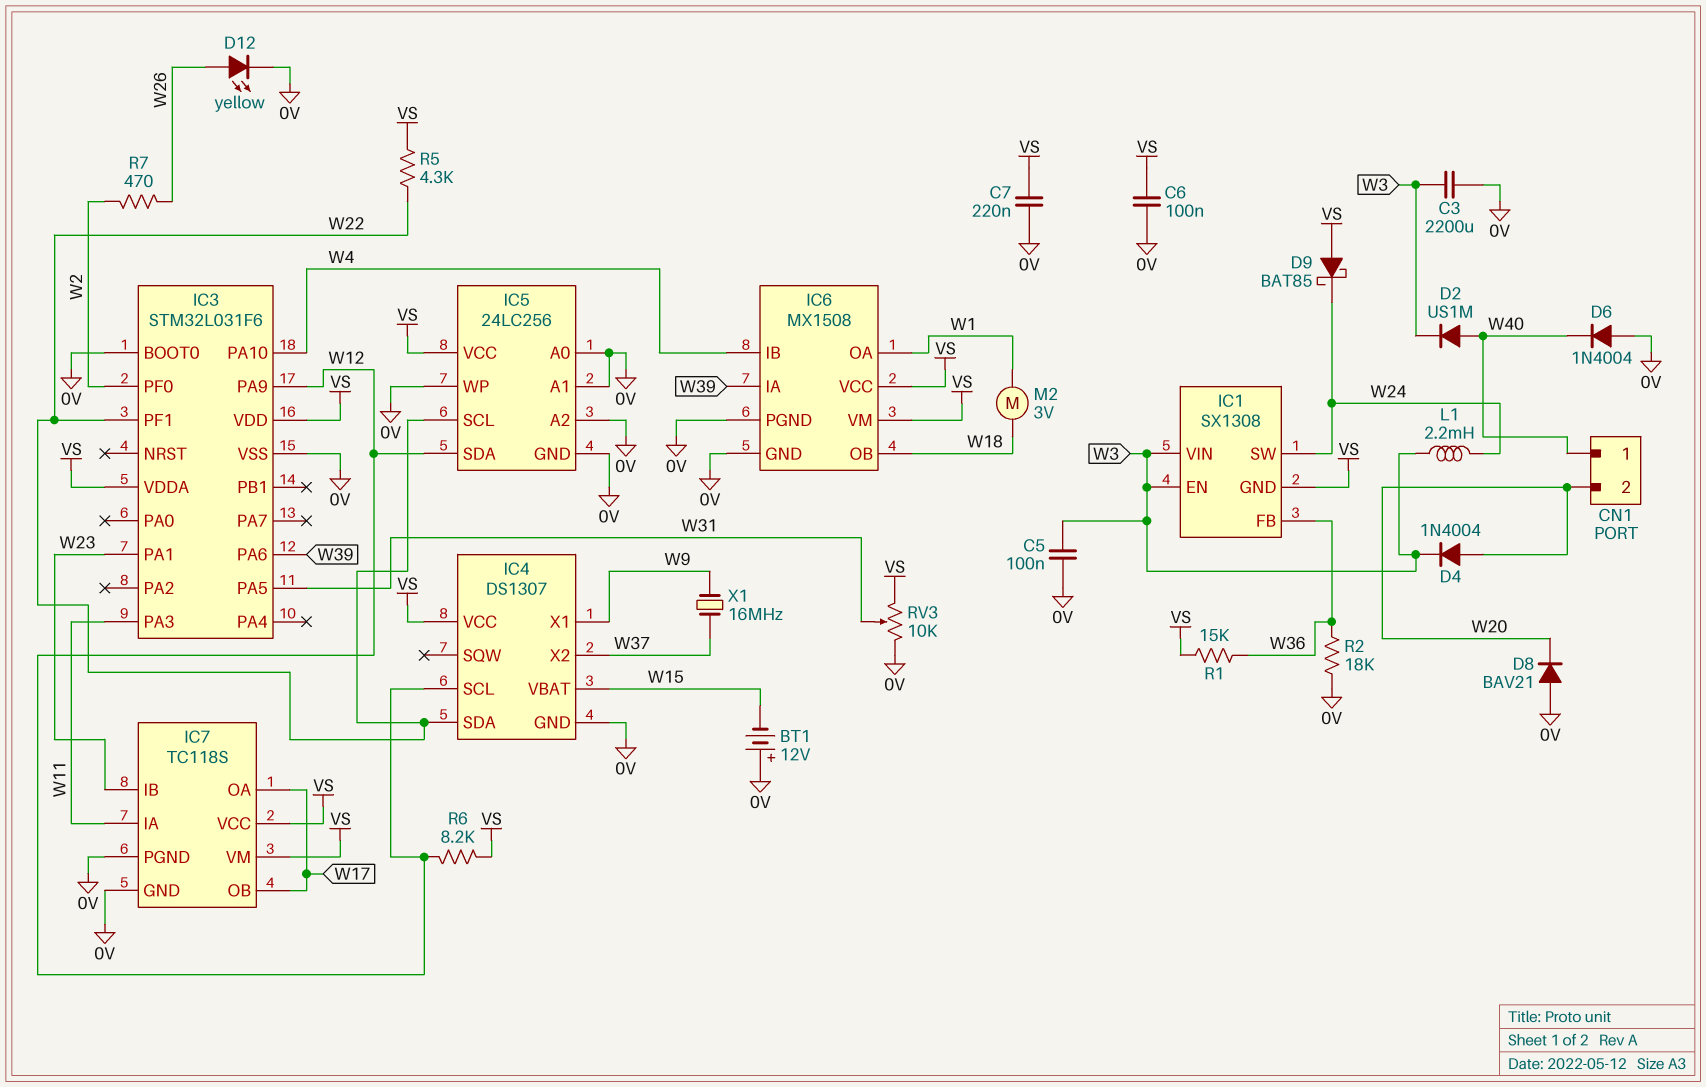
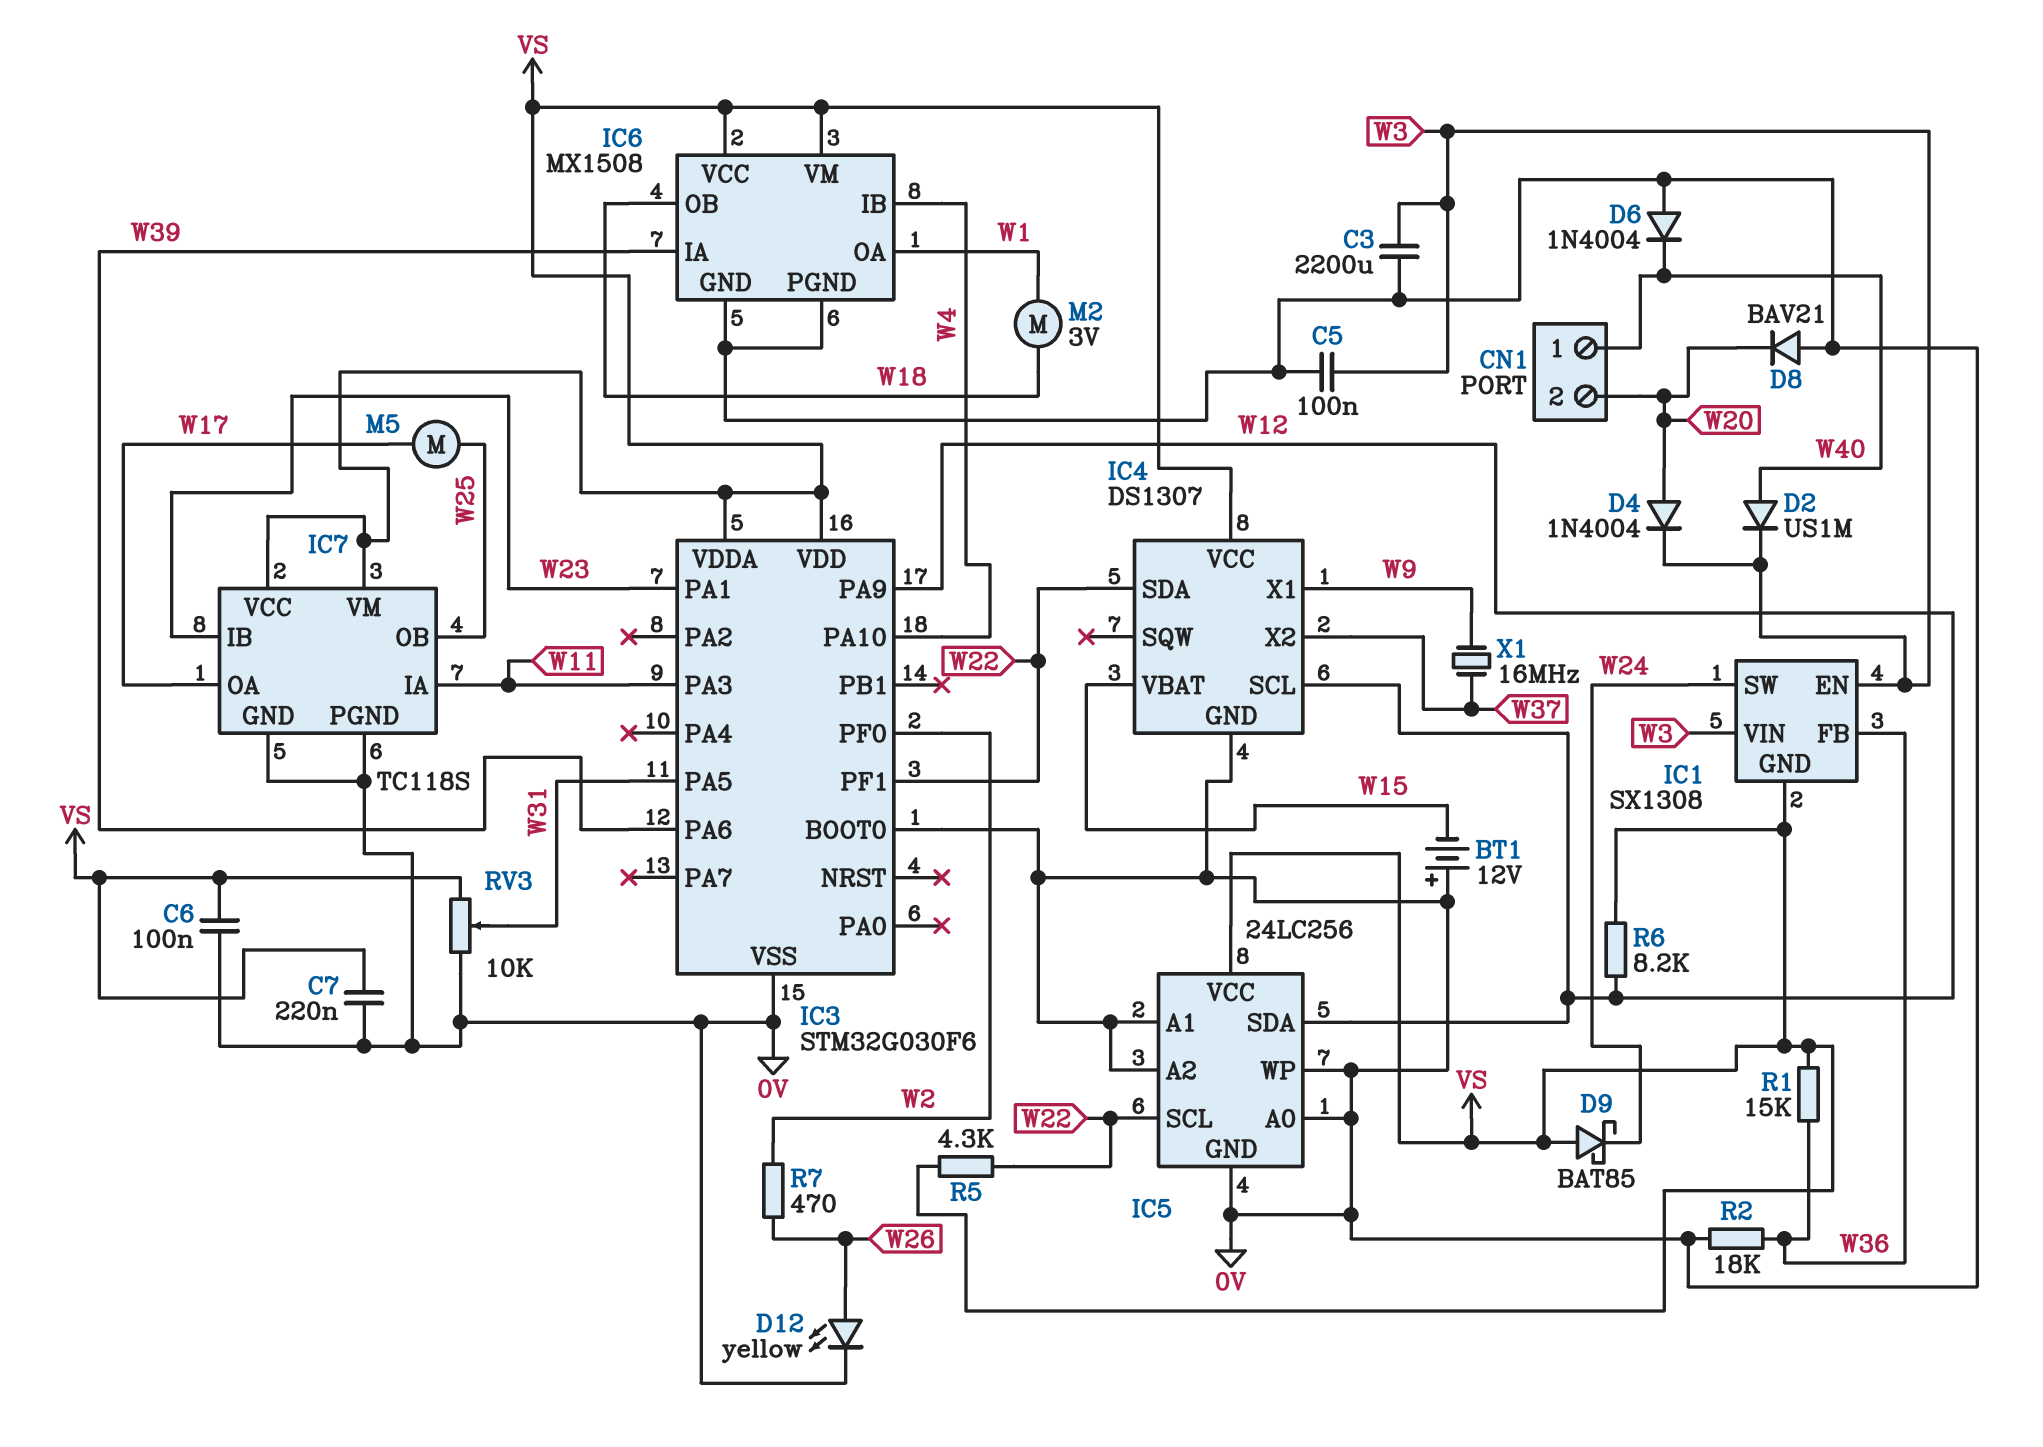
IC3: STM32L031F6 -> STM32G030F6
IC7 pin OB: W17 -> W25
L1: 2.2mH (W3, W24) -> none
M5: none -> motor (W17, W25)

